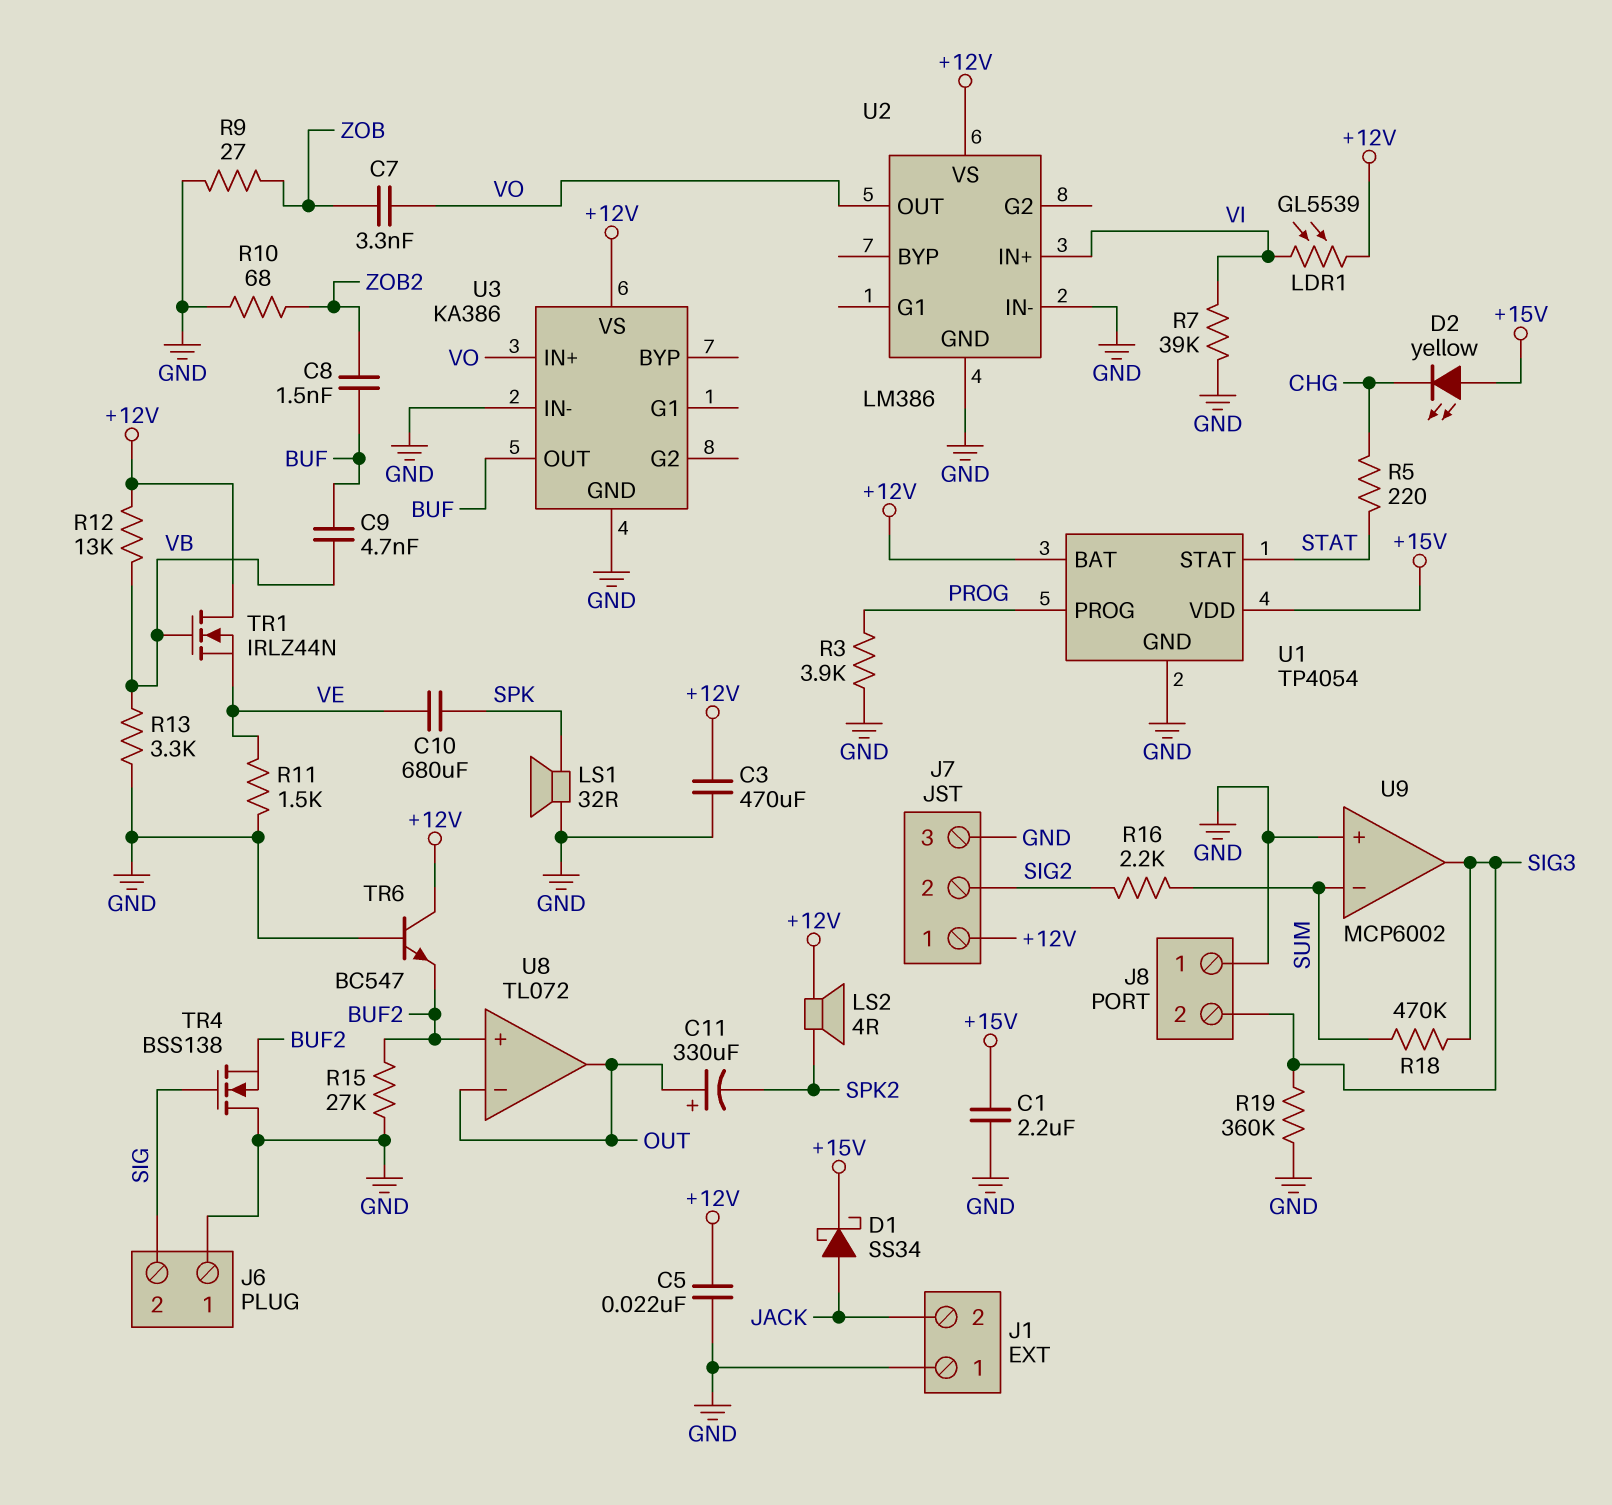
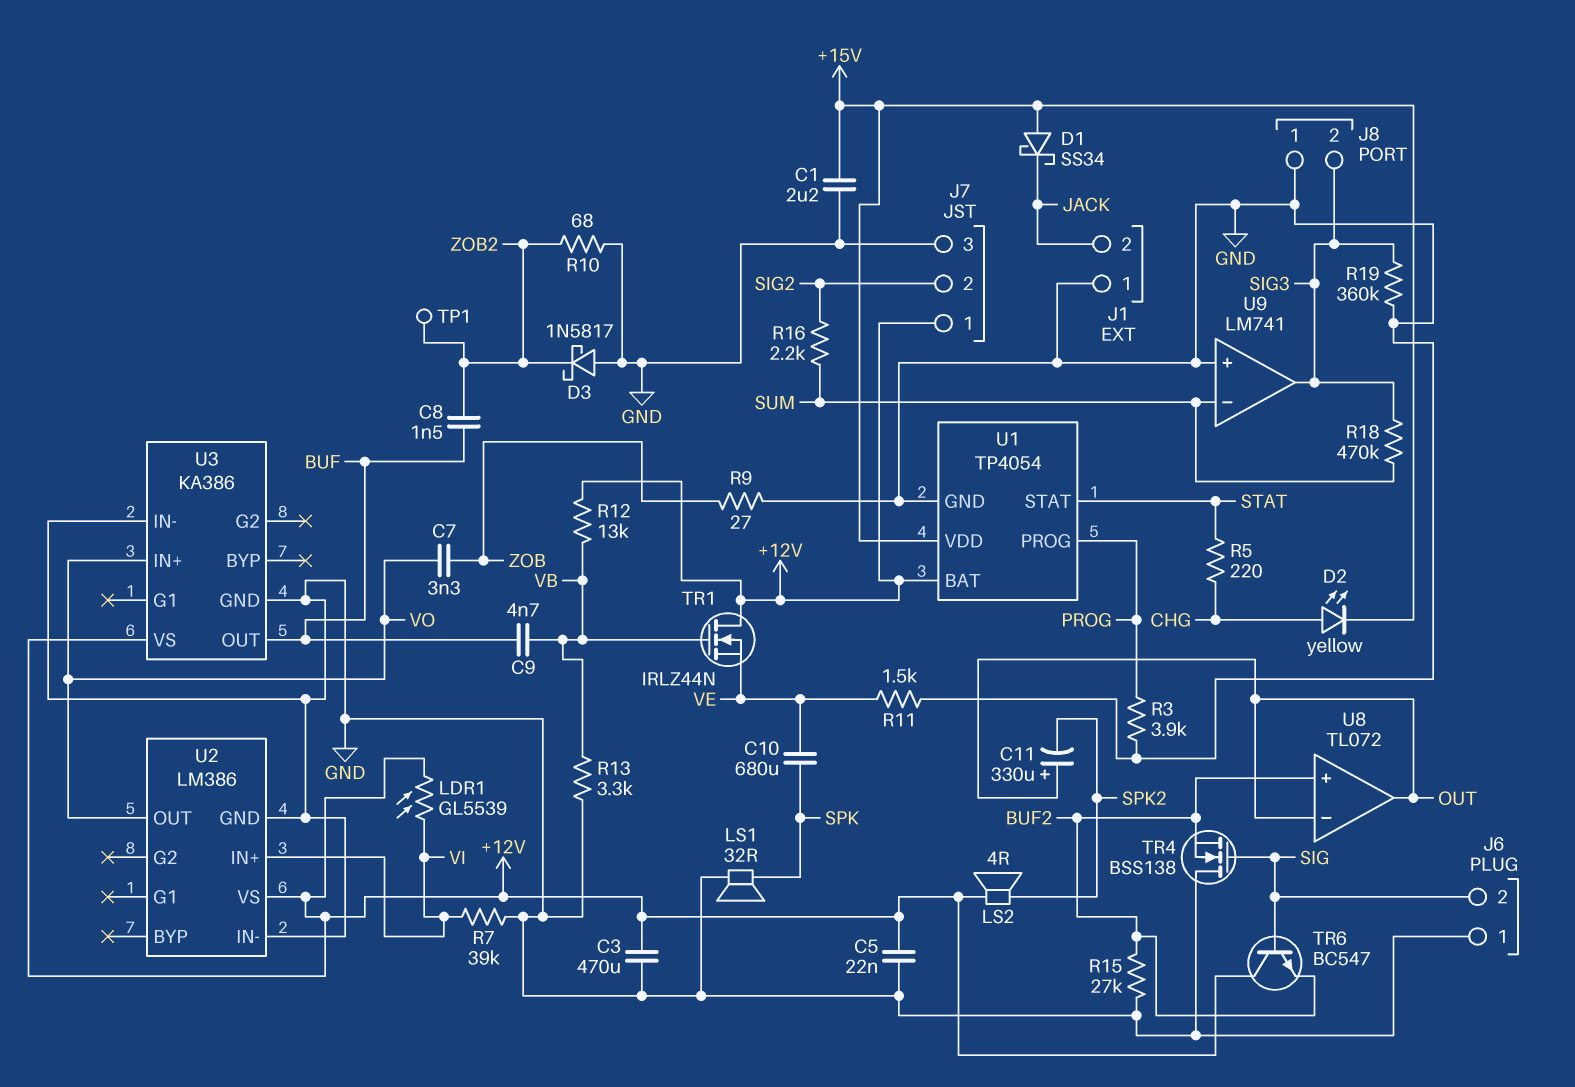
D1: schottky SS34 (A JACK, K +15V) -> schottky SS34 (A +15V, K JACK)
D2: LED yellow (A +15V, K CHG) -> LED yellow (A CHG, K +15V)
D3: none -> schottky 1N5817 (A GND, K ZOB2)
TP1: none -> test point (ZOB2)
TR6: NPN BC547 (B GND, C +12V, E BUF2) -> NPN BC547 (B SIG, C +12V, E BUF2)
U9: MCP6002 -> LM741

